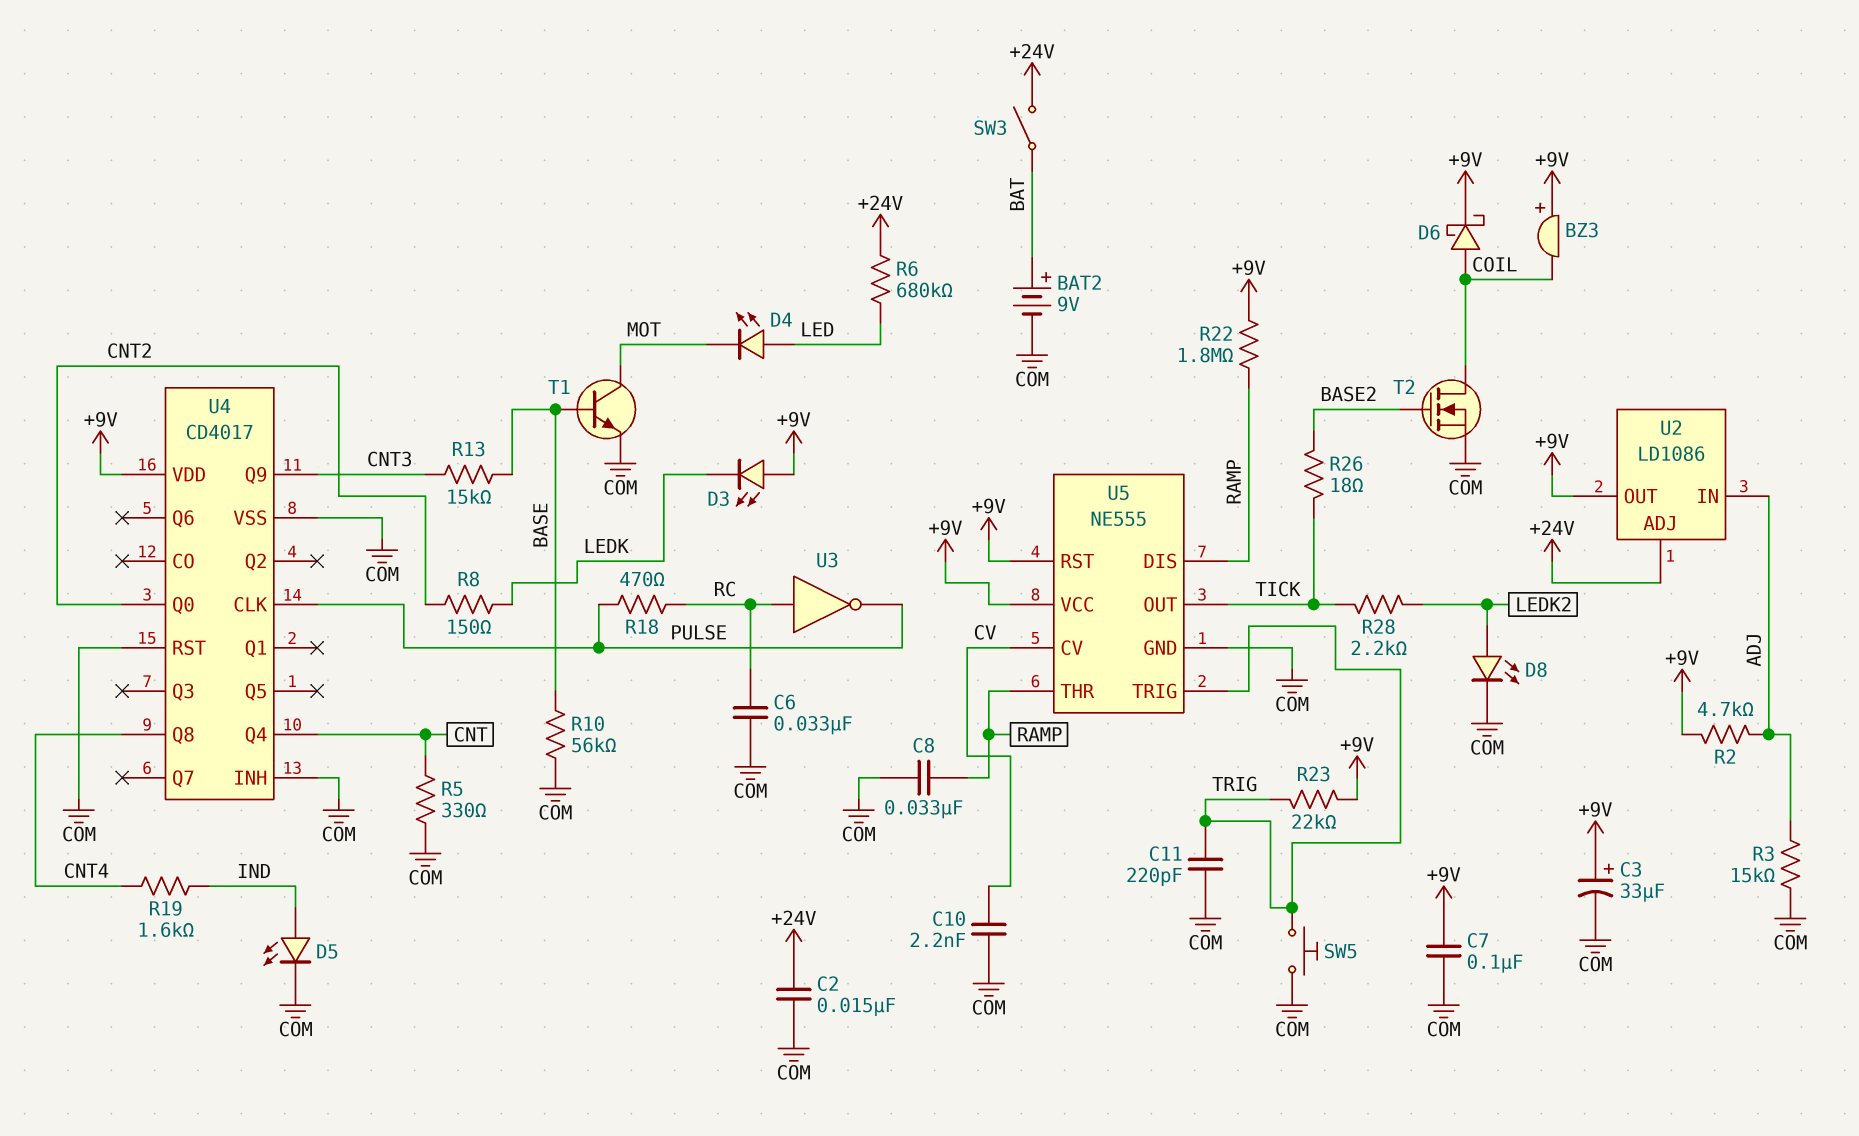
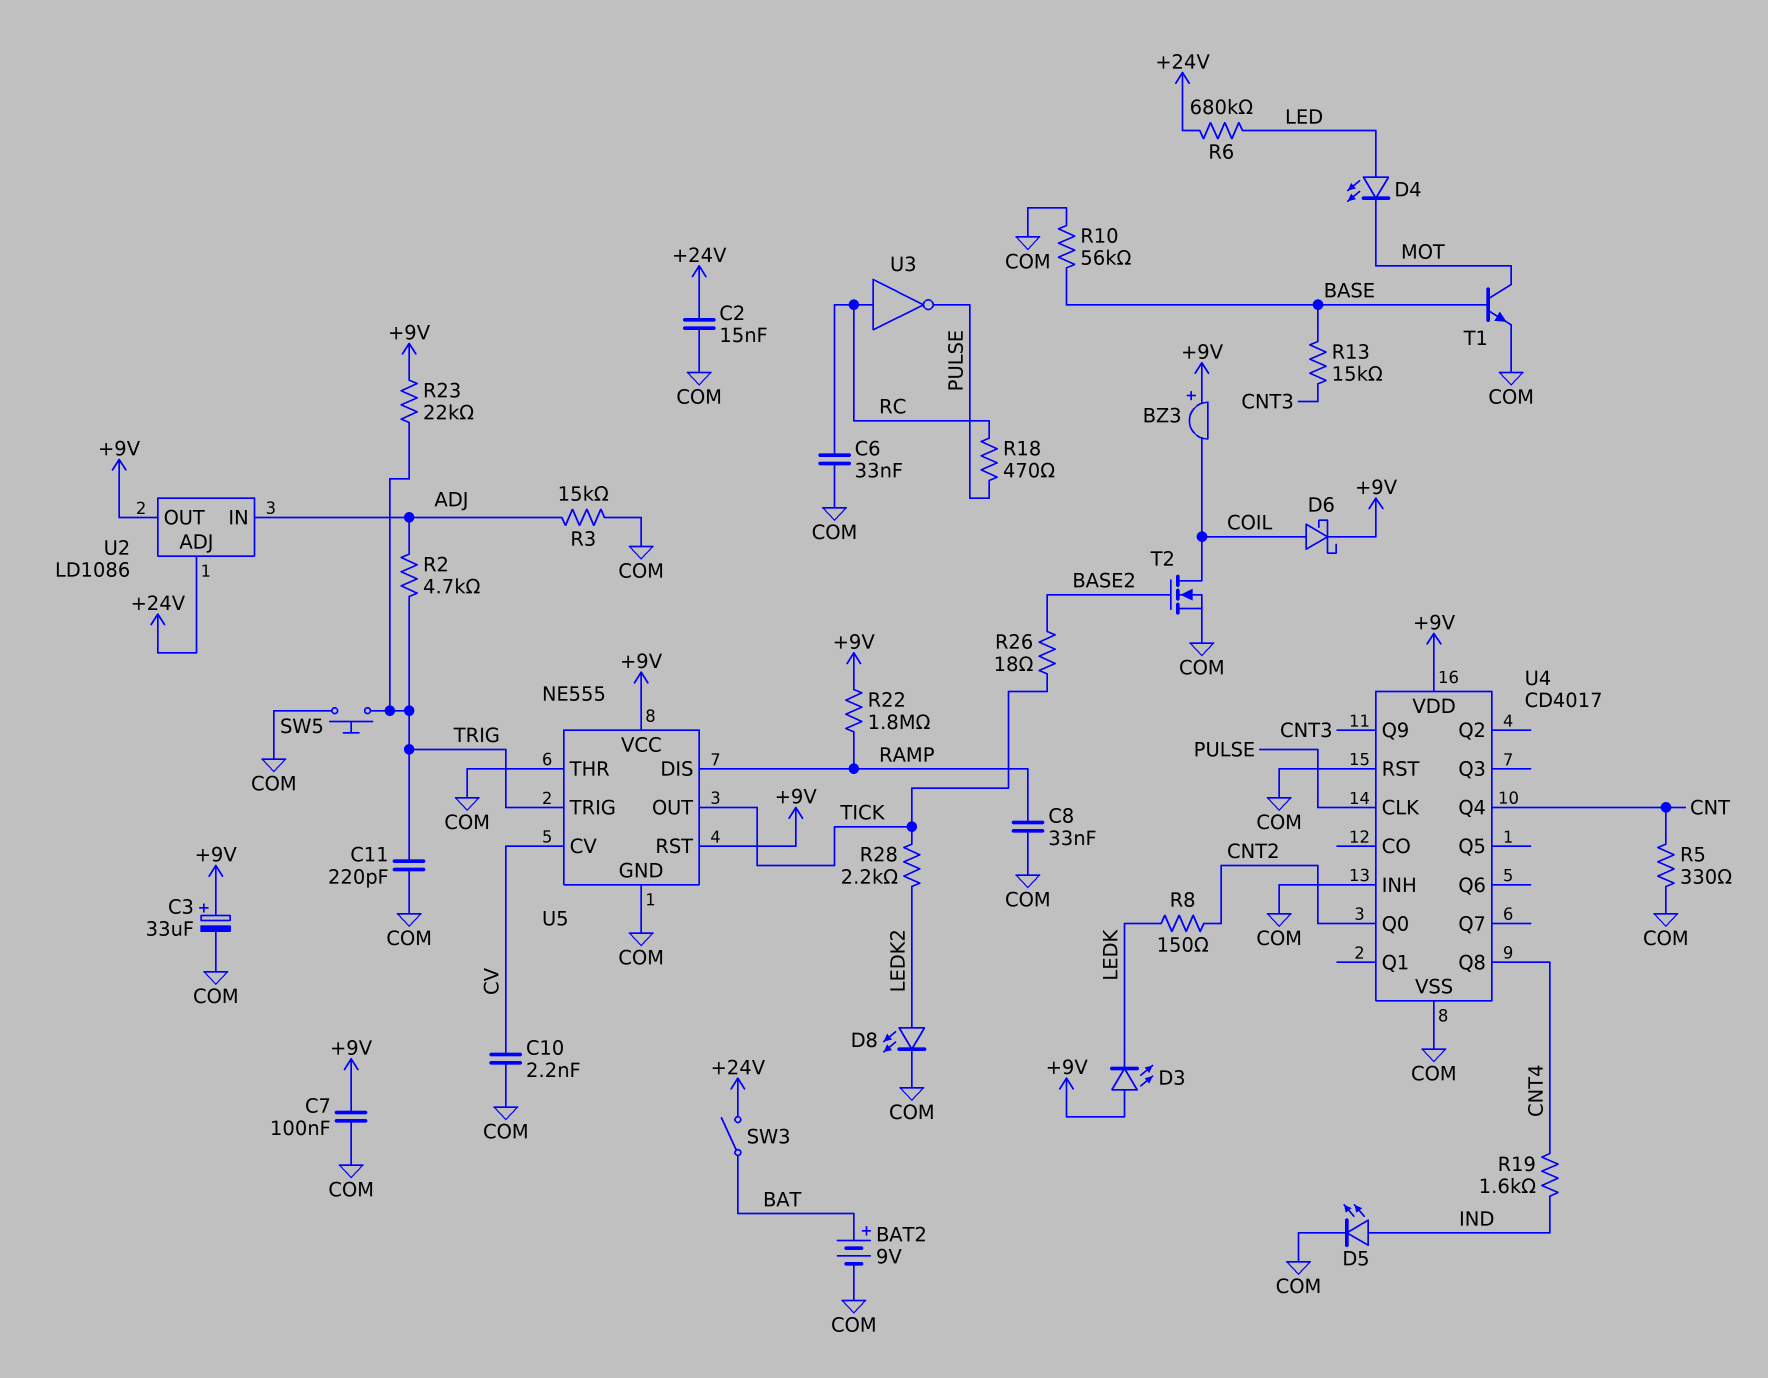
R2: 4.7k (+9V, ADJ) -> 4.7k (ADJ, TRIG)
U5 pin THR: RAMP -> COM

